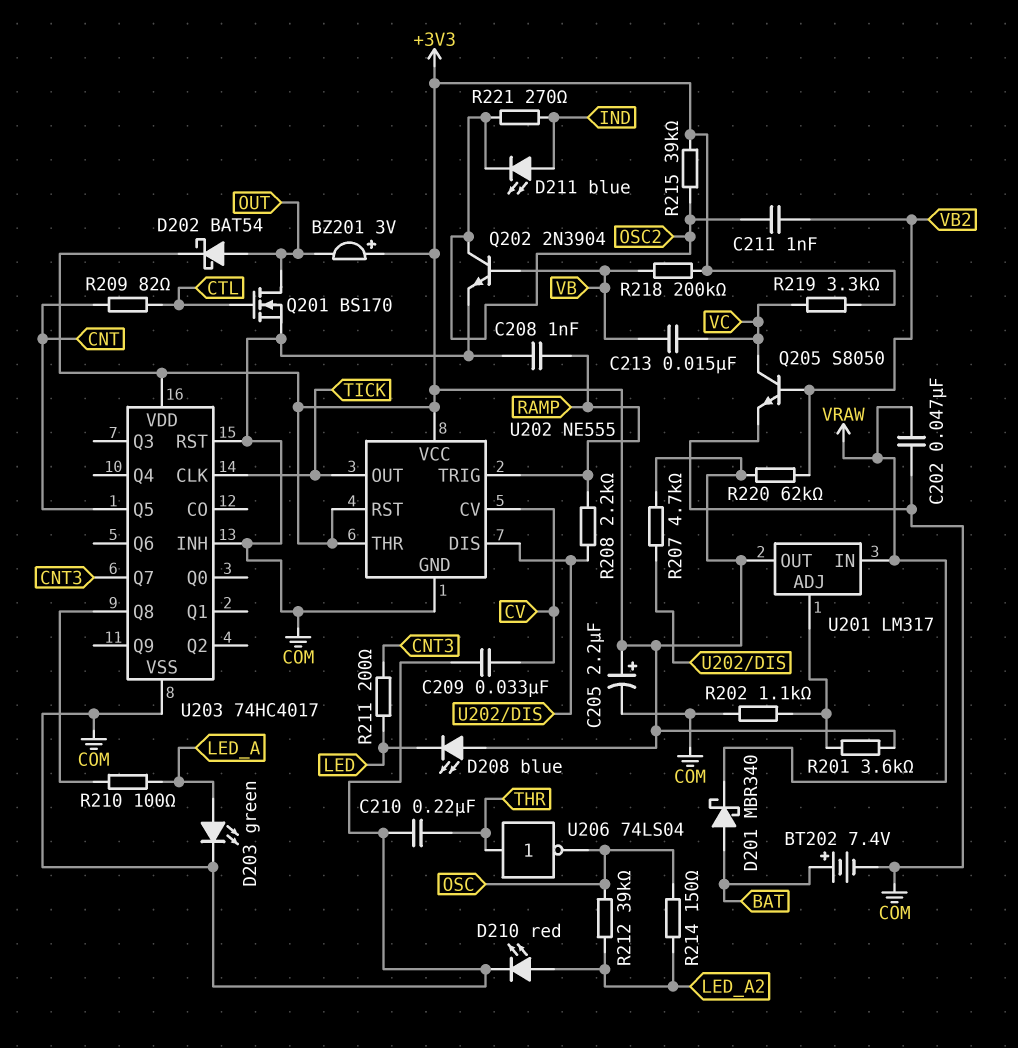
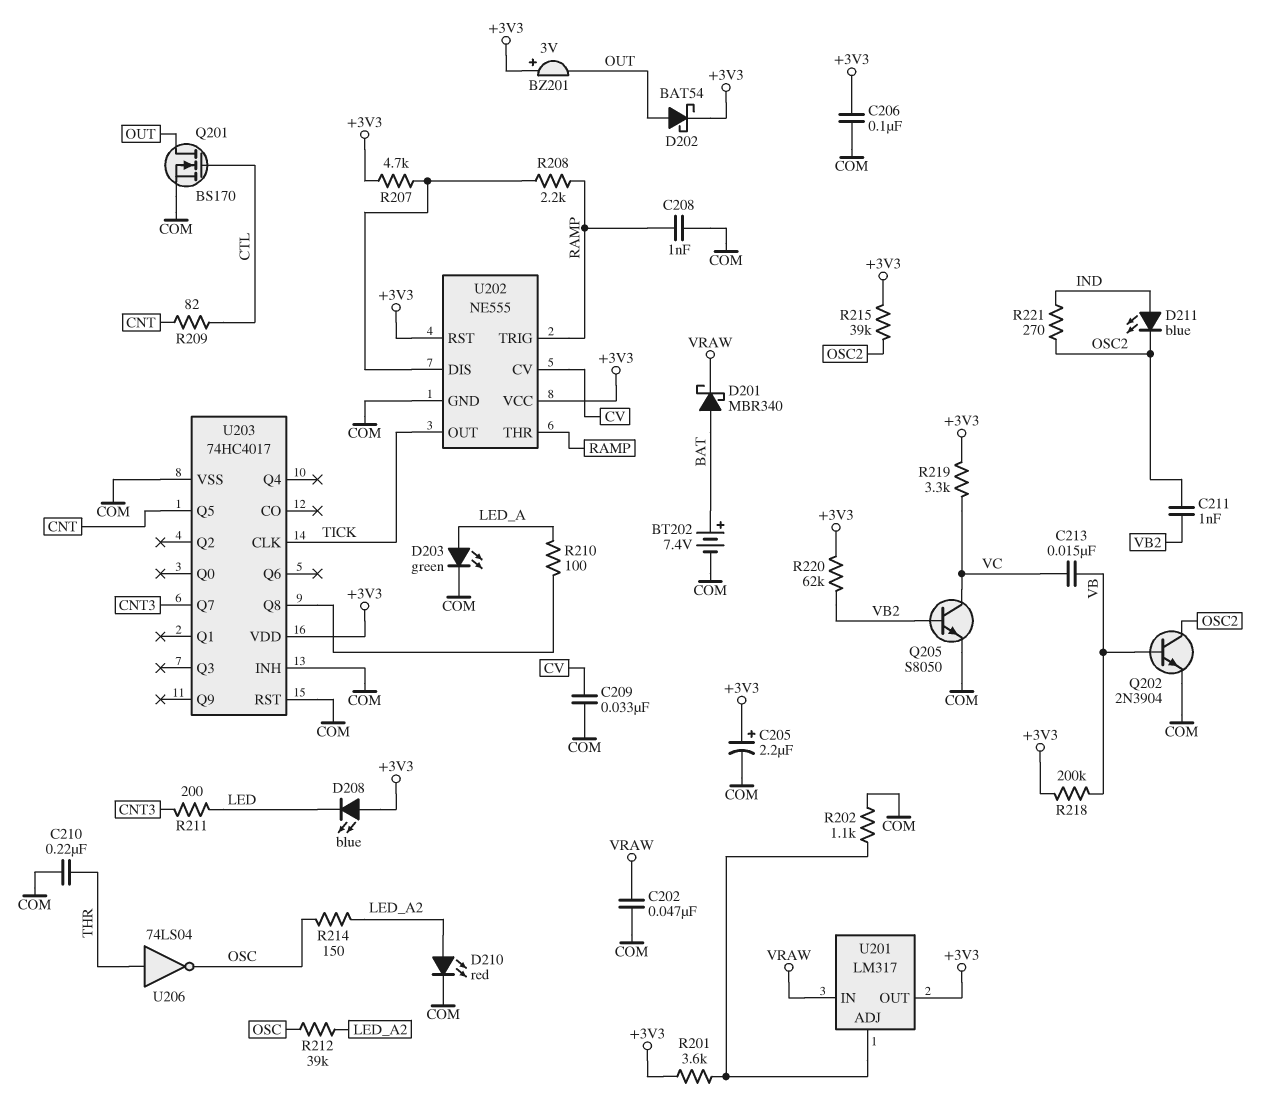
C206: none -> 100nF (+3V3, COM)
U202 pin THR: +3V3 -> RAMP

